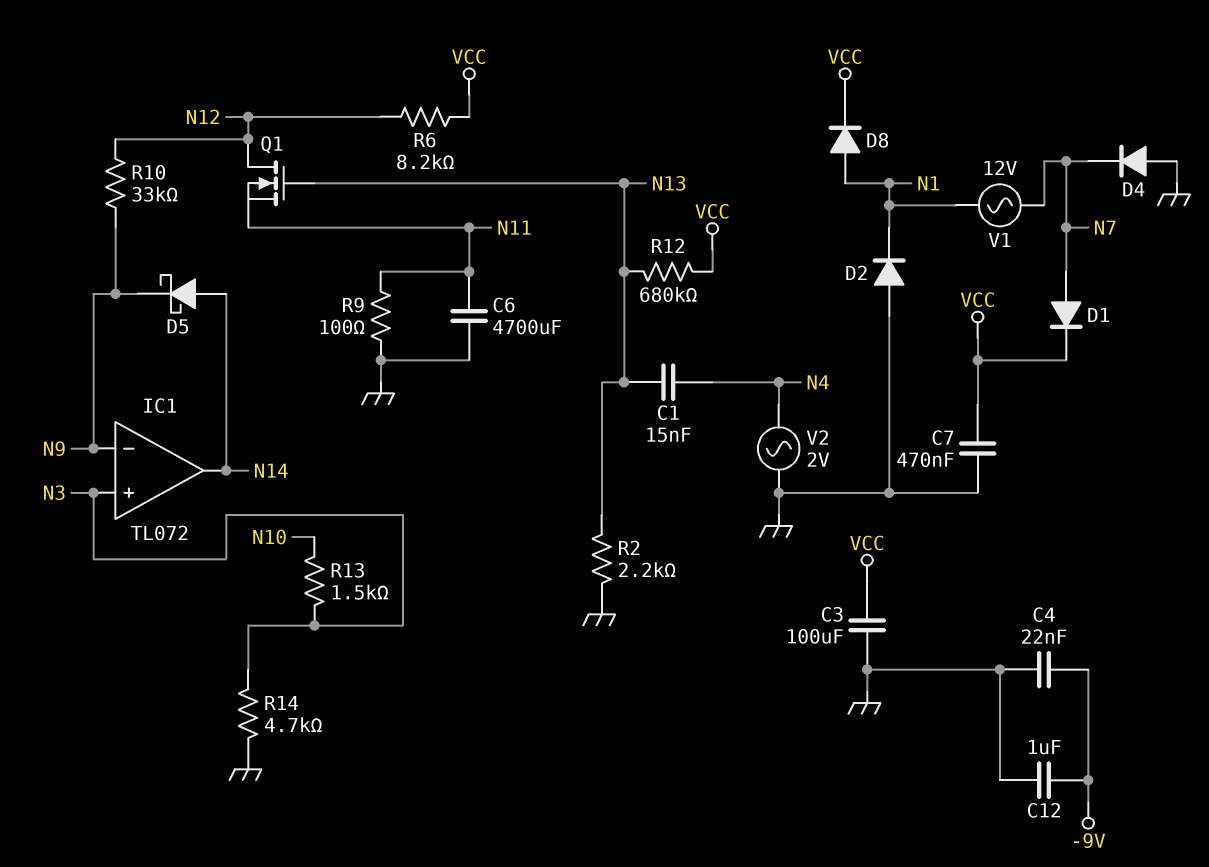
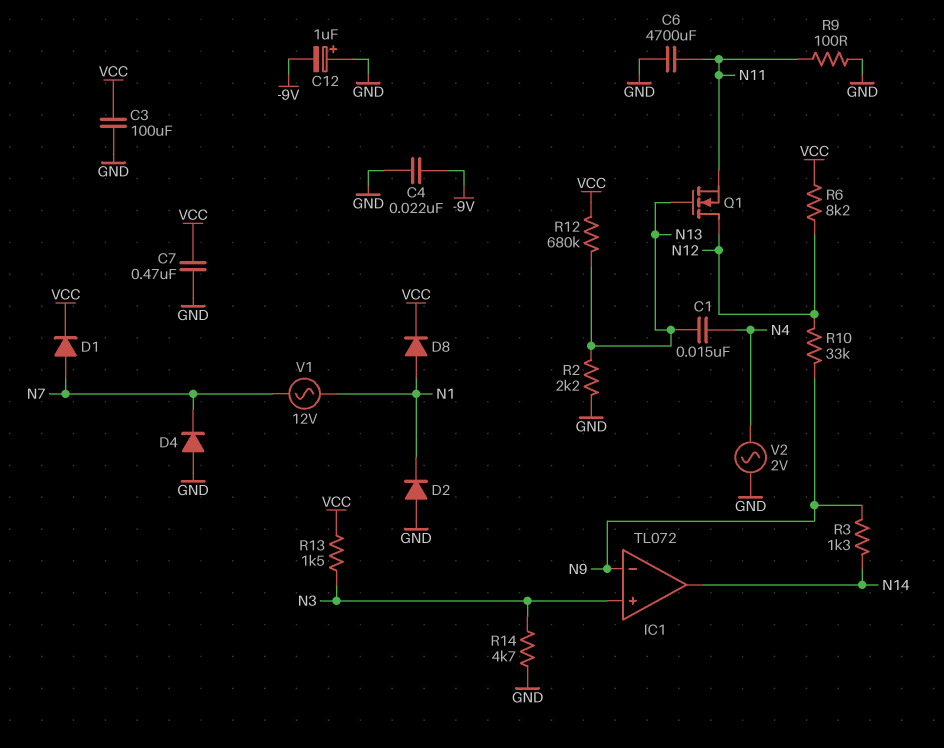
C12: 1uF (-9V, GND) -> 1uF (plus GND, minus -9V)
D5: schottky (A N14, K N9) -> none
R3: none -> 1.3k (N9, N14)
R13: 1.5k (N3, N10) -> 1.5k (N3, VCC)

